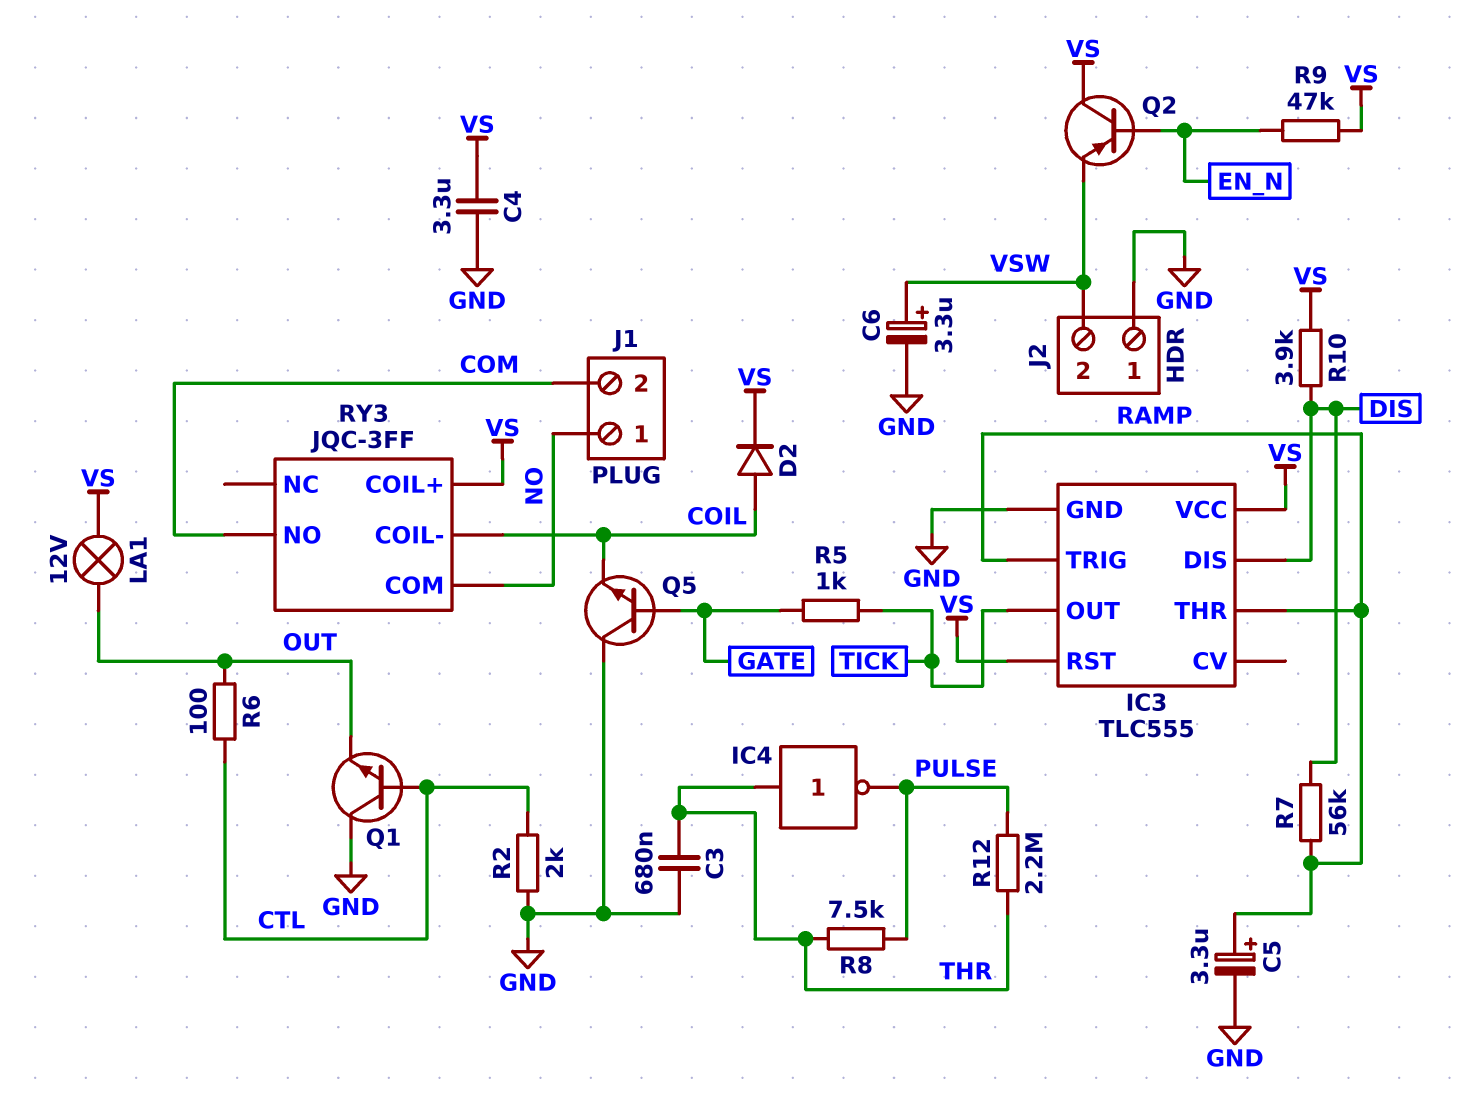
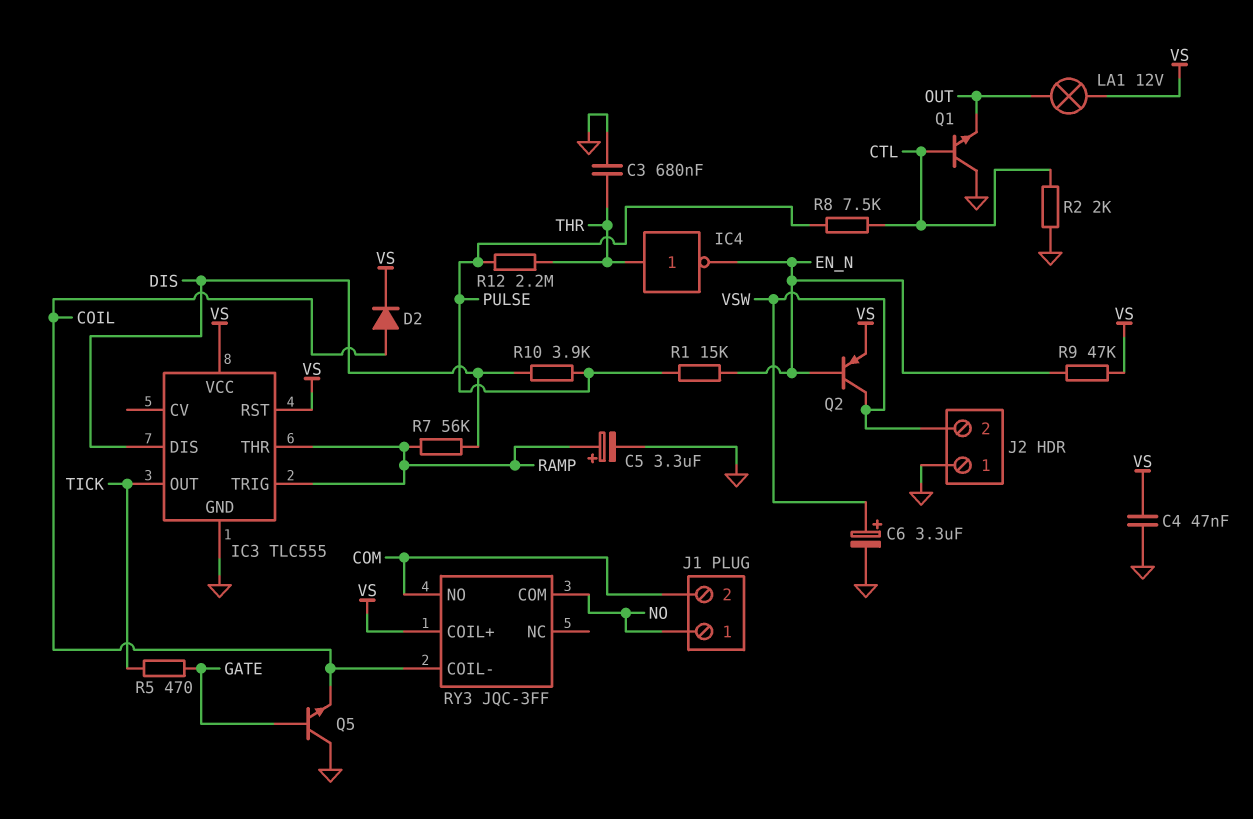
C4: 3.3uF (GND, VS) -> 47nF (GND, VS)
IC4: NOT (in THR, out PULSE) -> NOT (in THR, out EN_N)
Q2: PNP (B EN_N, C VS, E VSW) -> PNP (B EN_N, C VSW, E VS)
R1: none -> 15k (EN_N, PULSE)
R5: 1k (GATE, TICK) -> 470 (GATE, TICK)
R6: 100 (CTL, OUT) -> none
R8: 7.5k (PULSE, THR) -> 7.5k (CTL, PULSE)
R10: 3.9k (DIS, VS) -> 3.9k (DIS, PULSE)

